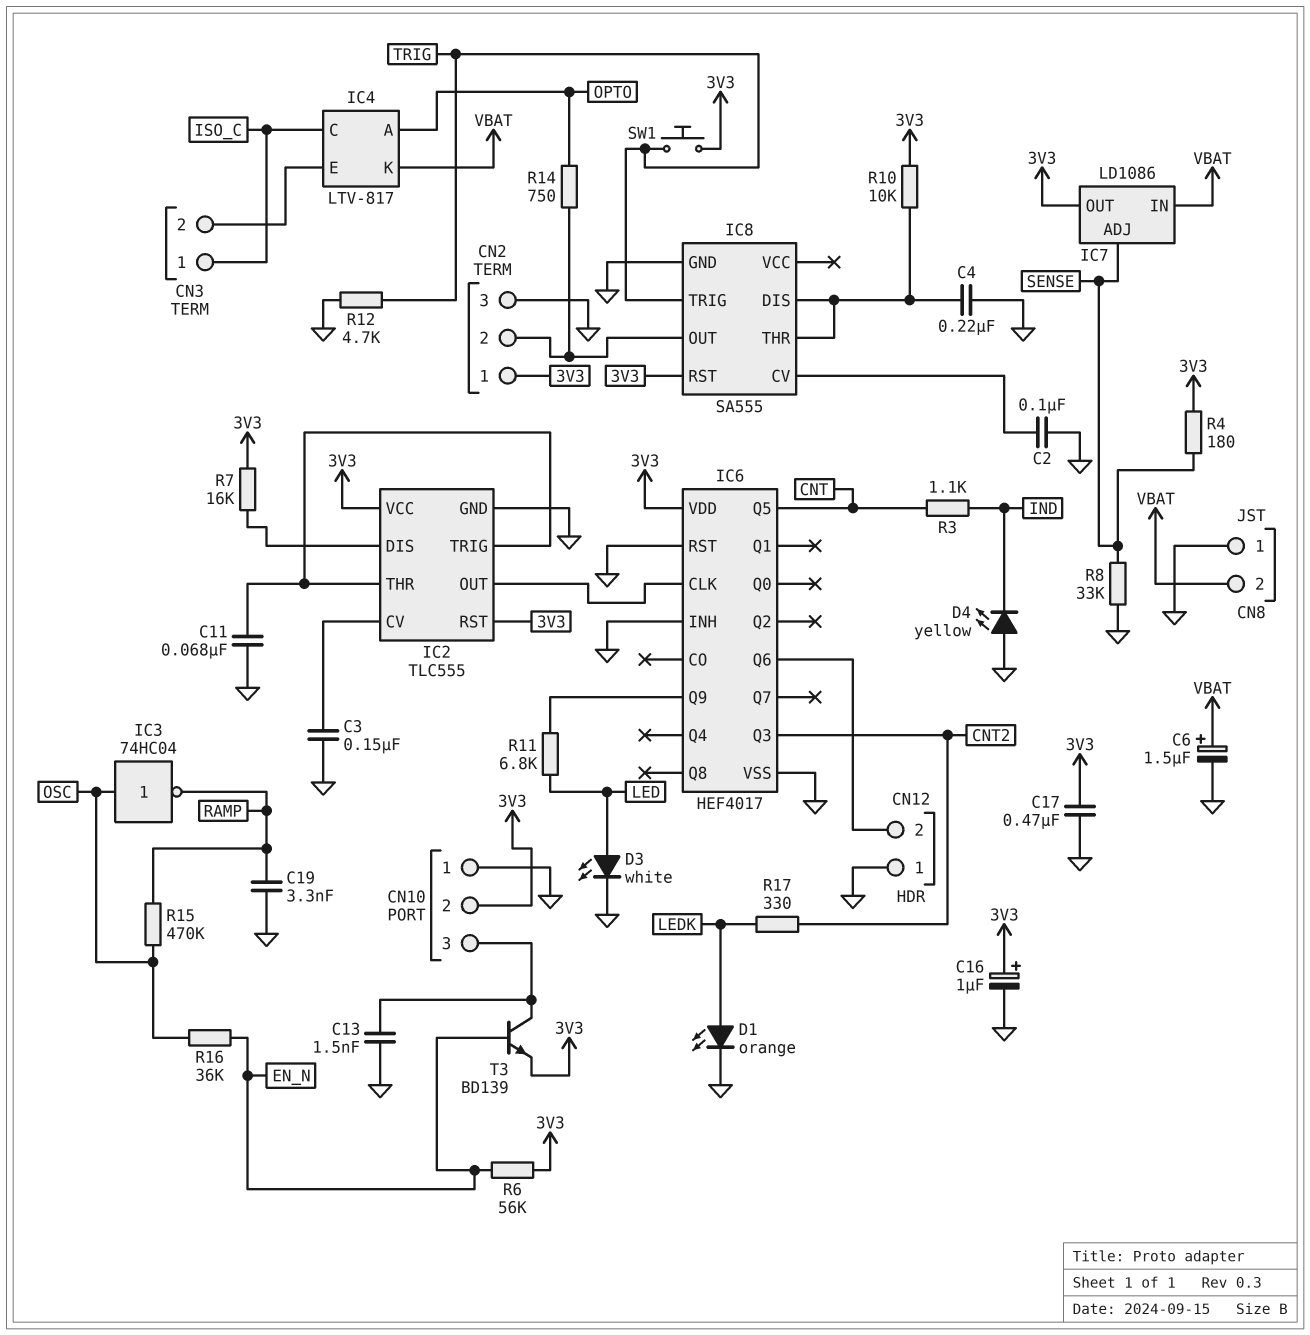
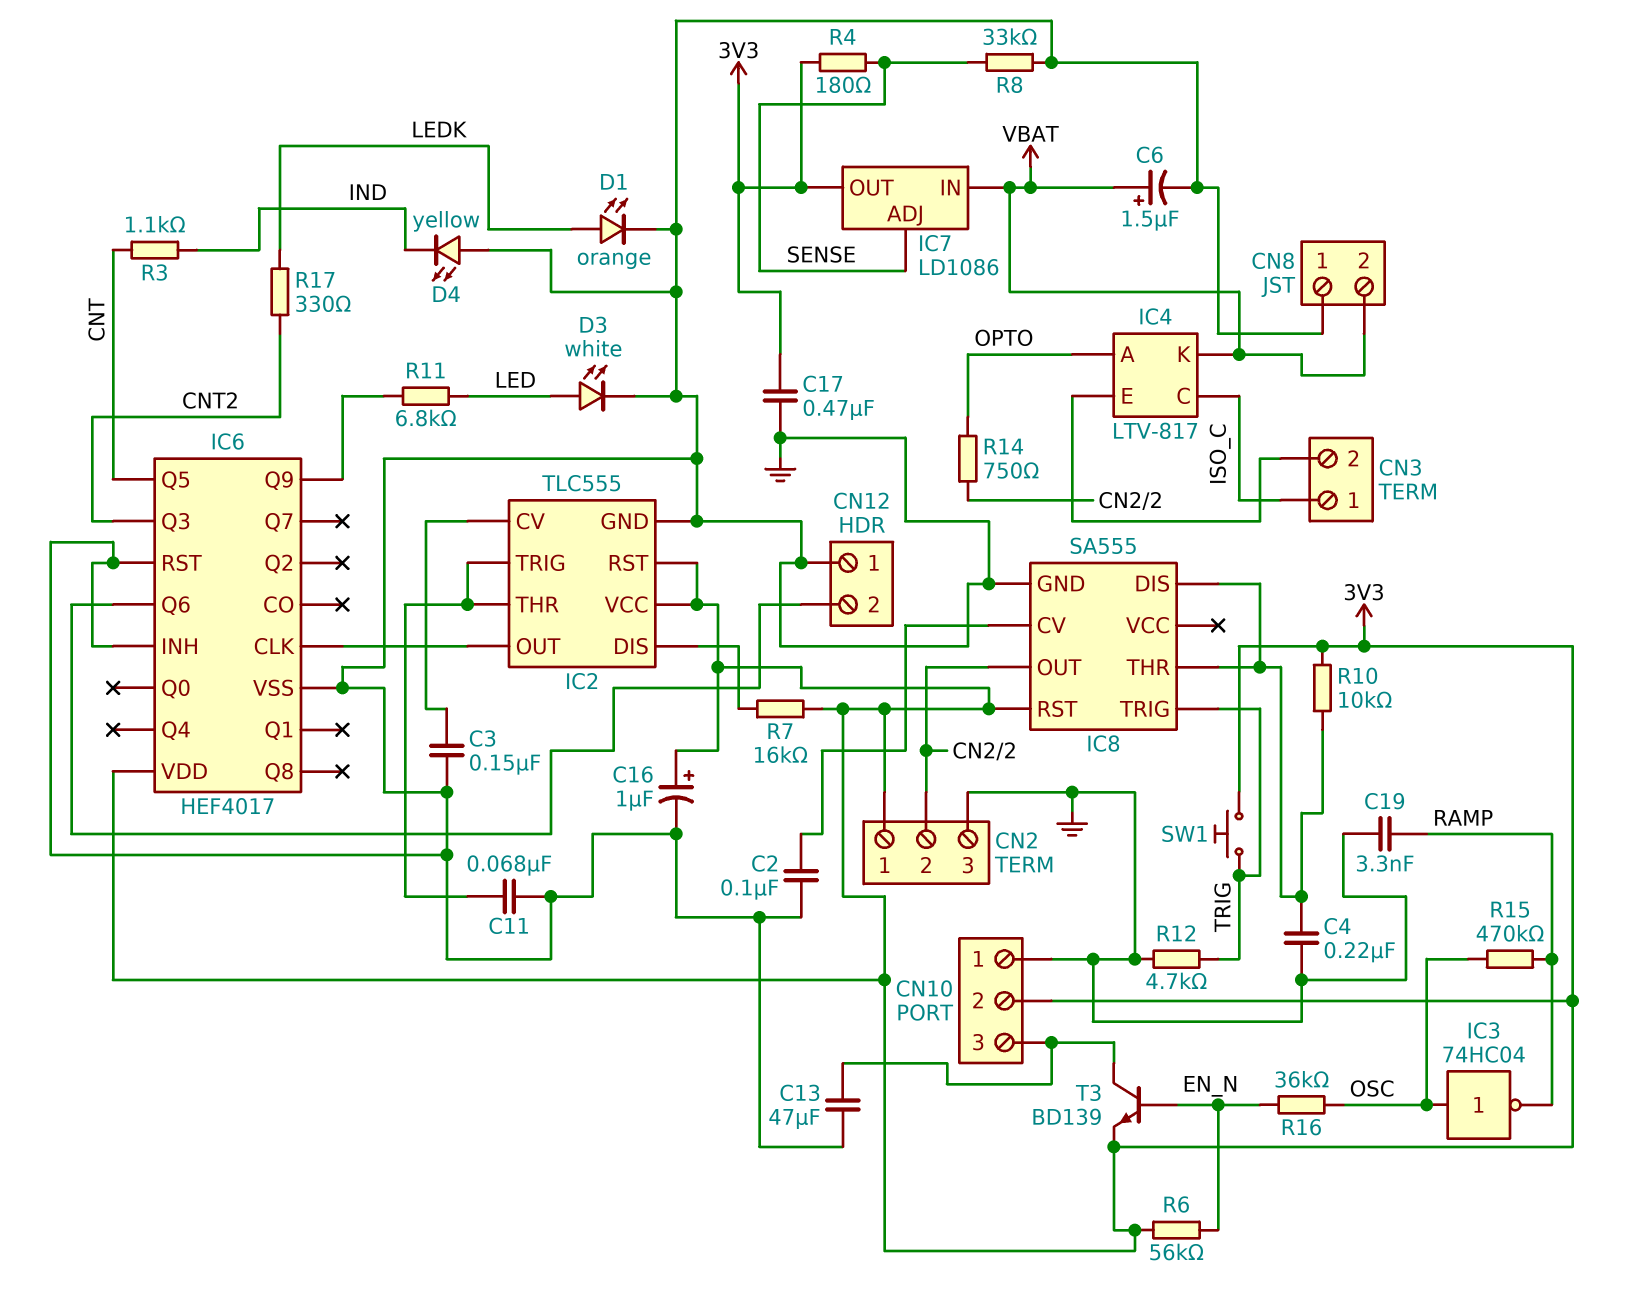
C13: 1.5nF (CN10/3, GND) -> 47uF (CN10/3, GND)

